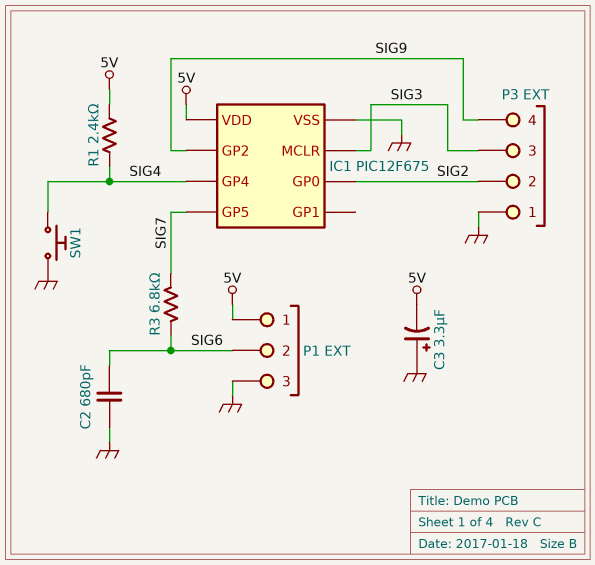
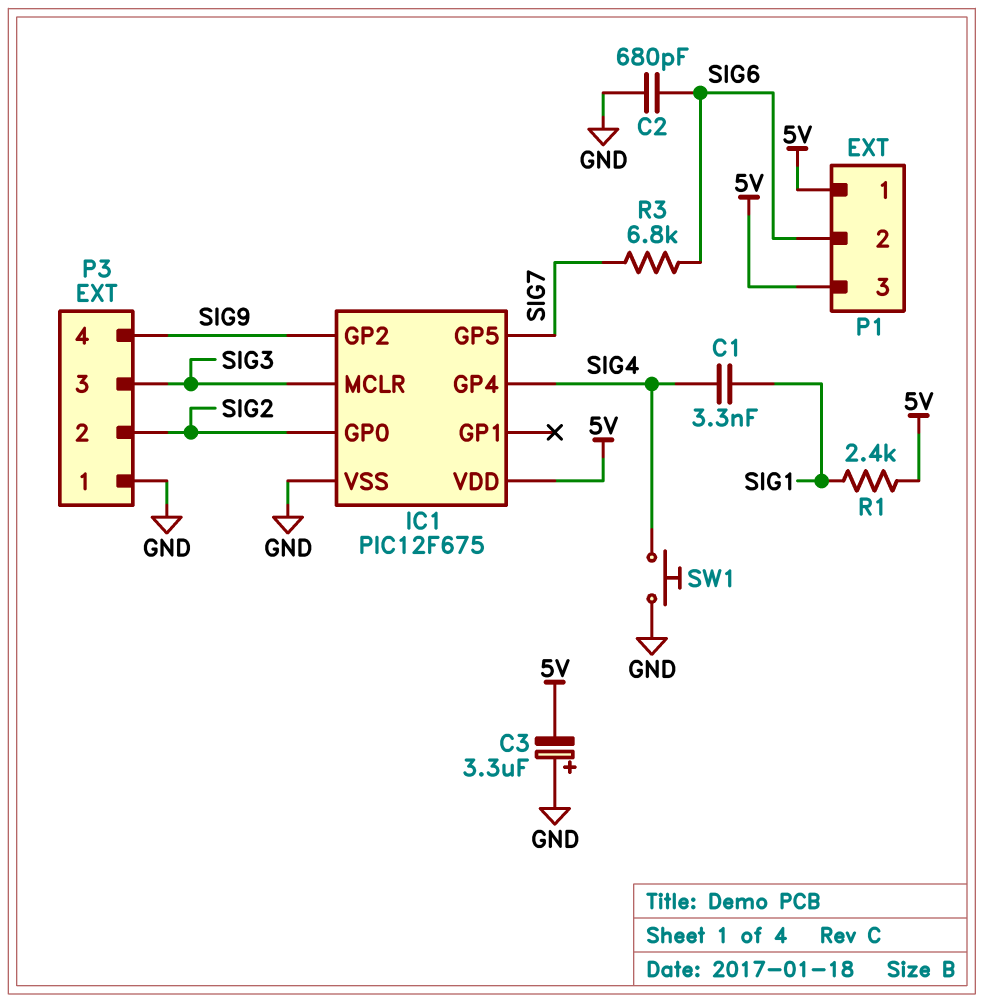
C1: none -> 3.3nF (SIG1, SIG4)
P1 pin 3: GND -> 5V
R1: 2.4k (5V, SIG4) -> 2.4k (5V, SIG1)

